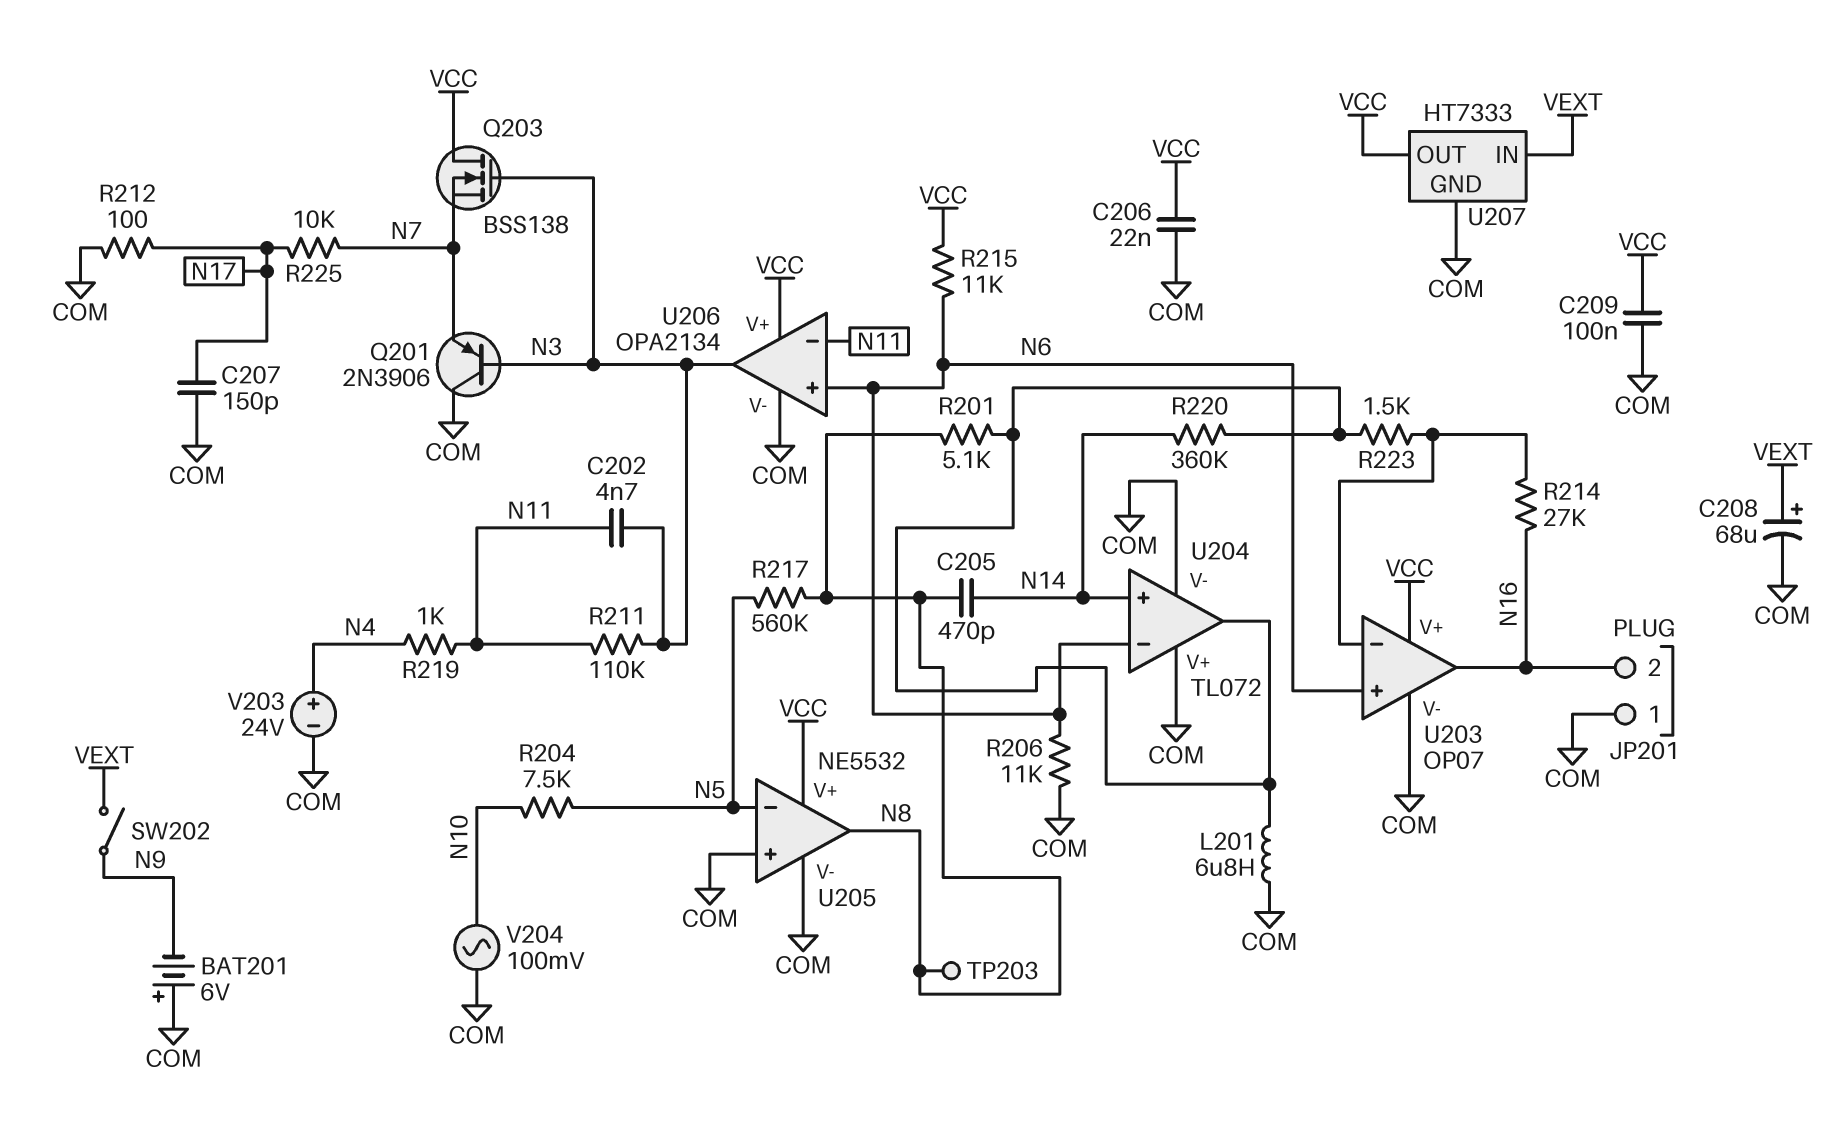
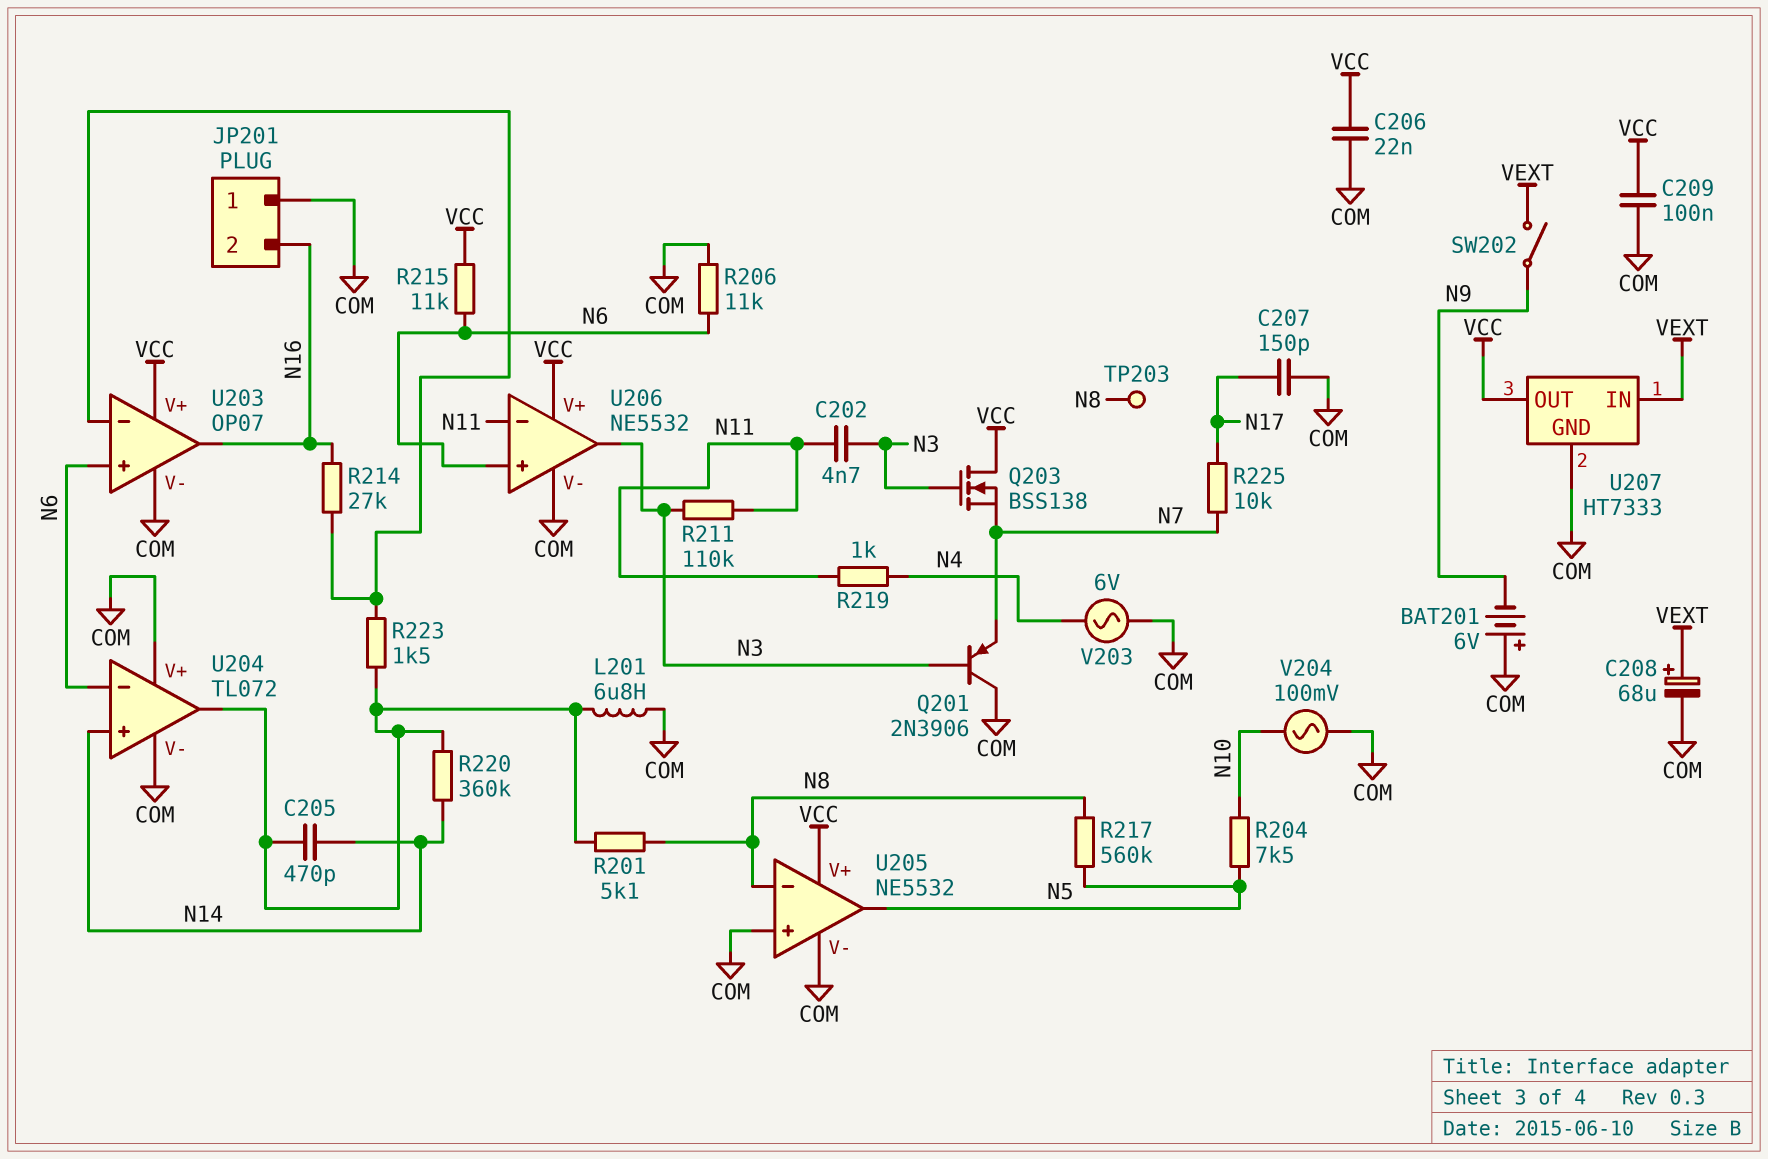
C205: 470pF (N8, N14) -> 470pF (N14, U204/out)
R212: 100 (COM, N17) -> none
U205 pin in-: N5 -> N8
U205 pin out: N8 -> N5
U206: OPA2134 -> NE5532
V203: 24V (plus N4, minus COM) -> AC 6V (COM, N4)

